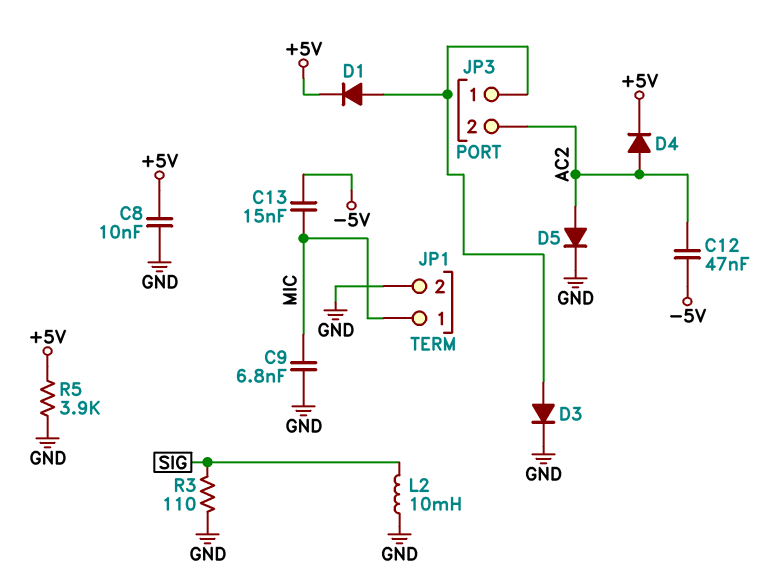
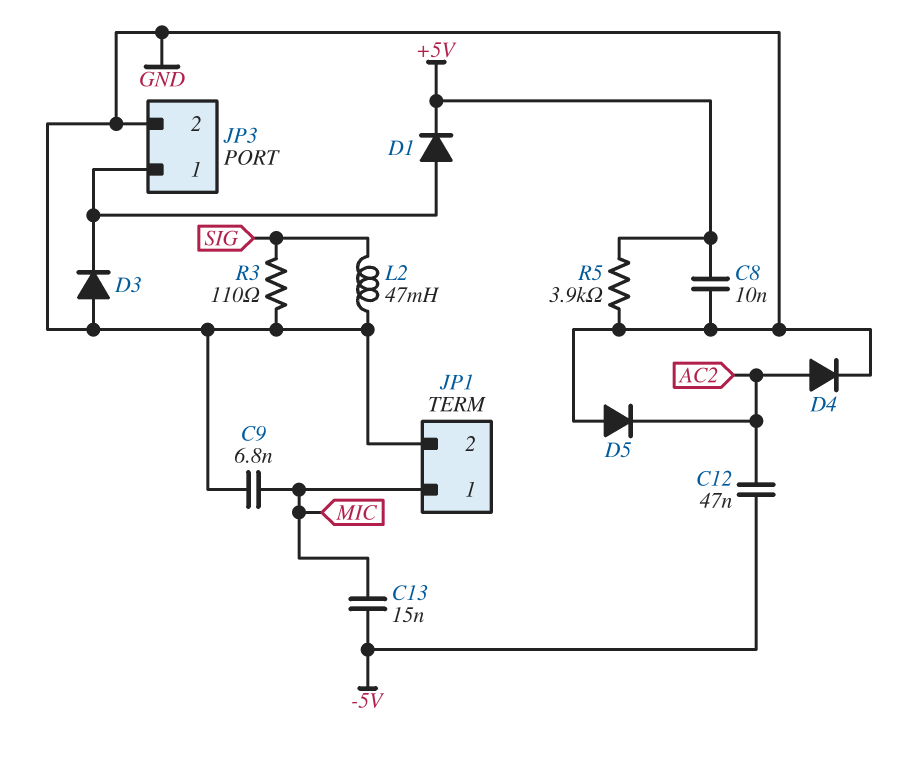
D3: diode (A JP3/1, K GND) -> diode (A GND, K JP3/1)
D4: diode (A AC2, K +5V) -> diode (A AC2, K GND)
D5: diode (A AC2, K GND) -> diode (A GND, K AC2)
JP3 pin 2: AC2 -> GND
L2: 10mH (GND, SIG) -> 47mH (GND, SIG)

